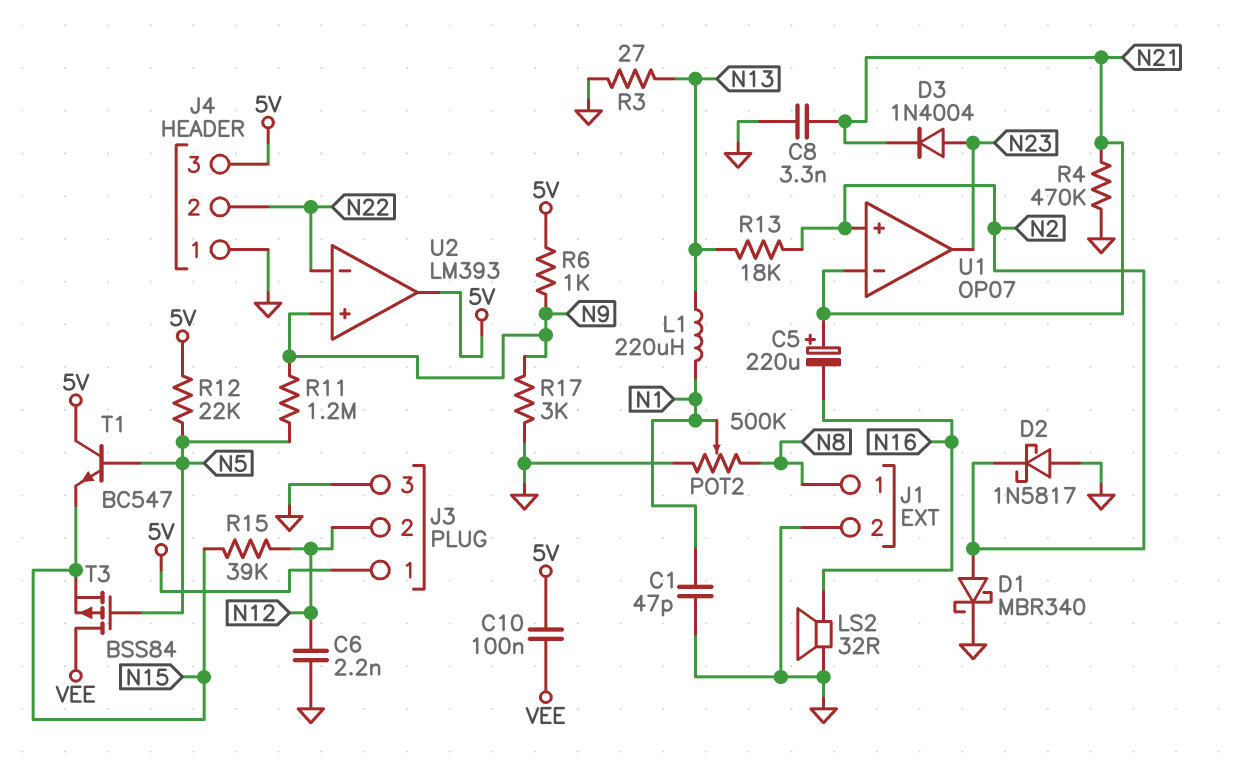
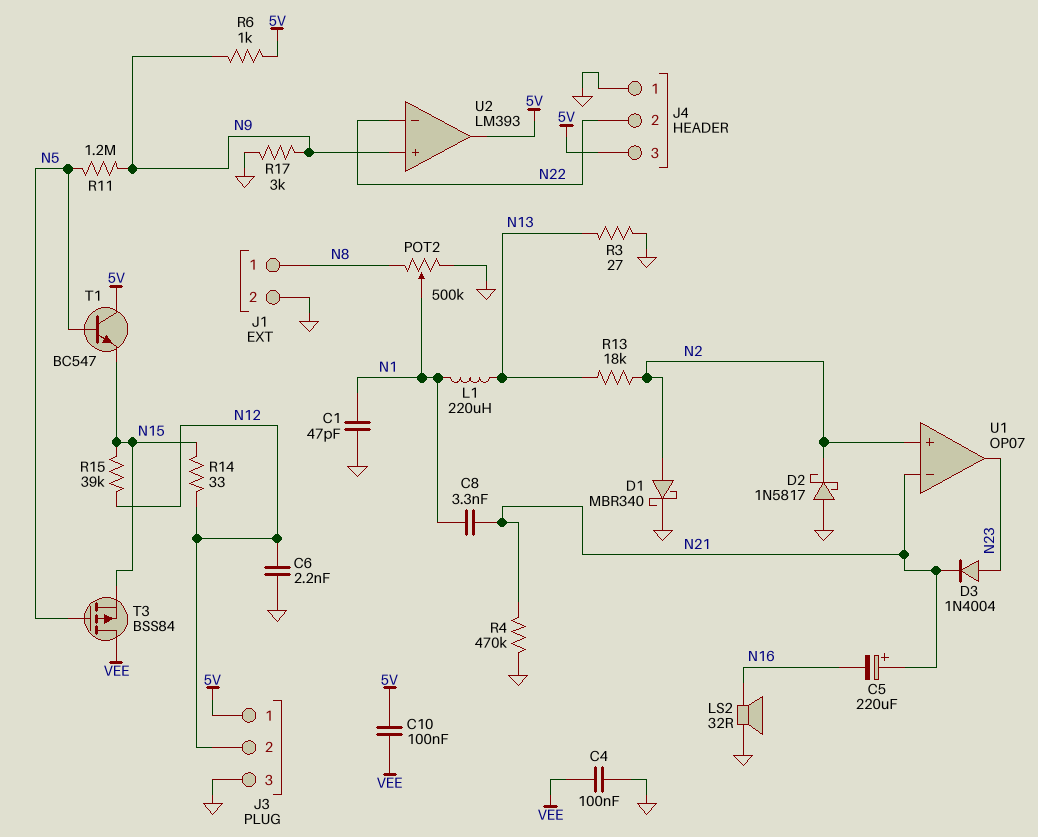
C4: none -> 100nF (GND, VEE)
C8: 3.3nF (GND, N21) -> 3.3nF (N1, N21)
R12: 22k (5V, N5) -> none
R14: none -> 33 (N12, N15)

